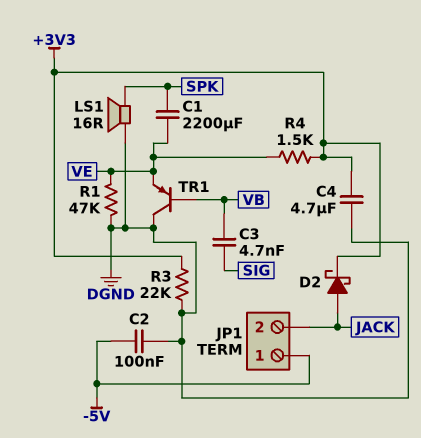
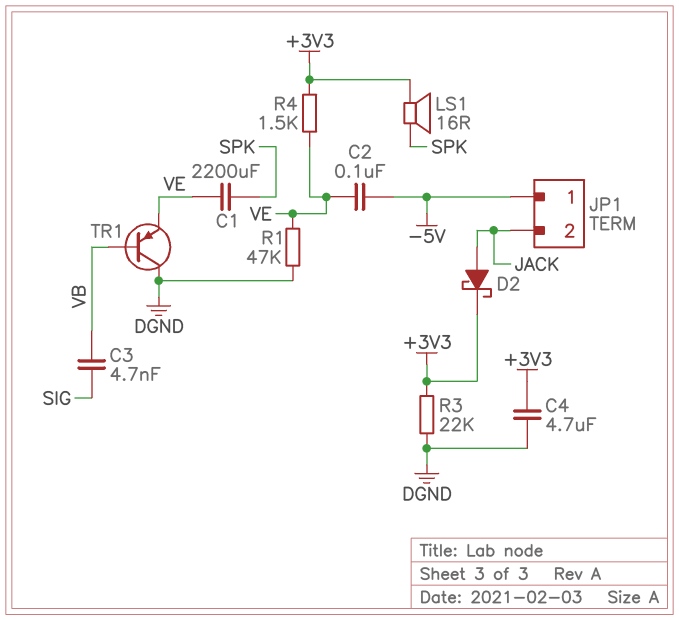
C2: 100nF (-5V, DGND) -> 100nF (-5V, VE)
LS1: speaker 16R (DGND, SPK) -> speaker 16R (+3V3, SPK)

